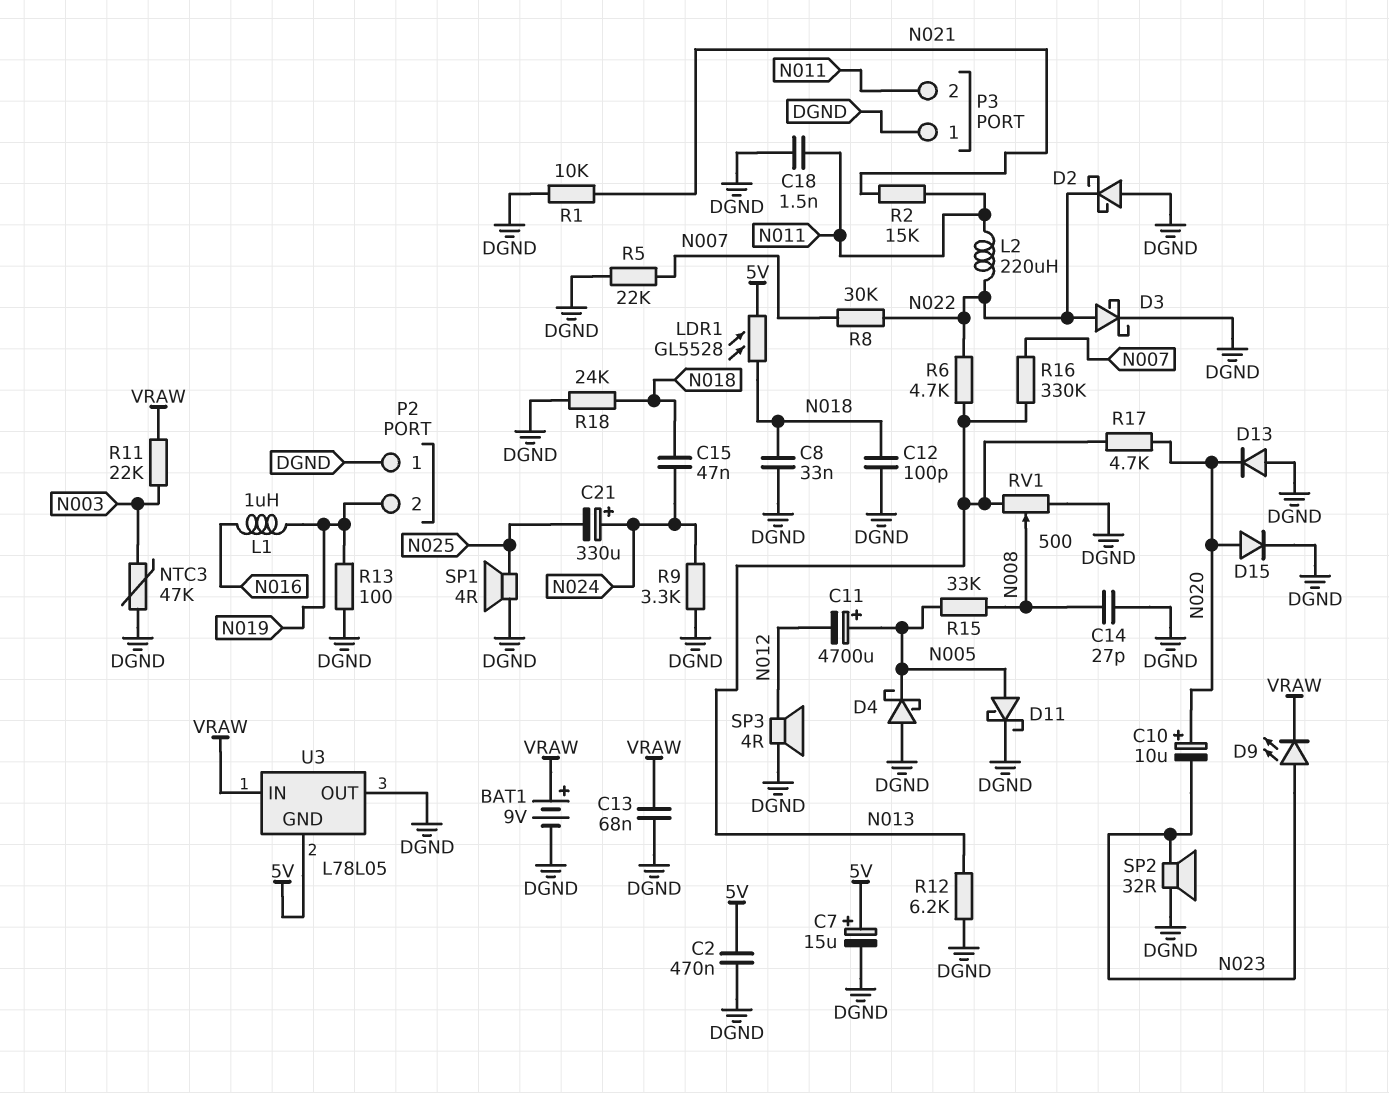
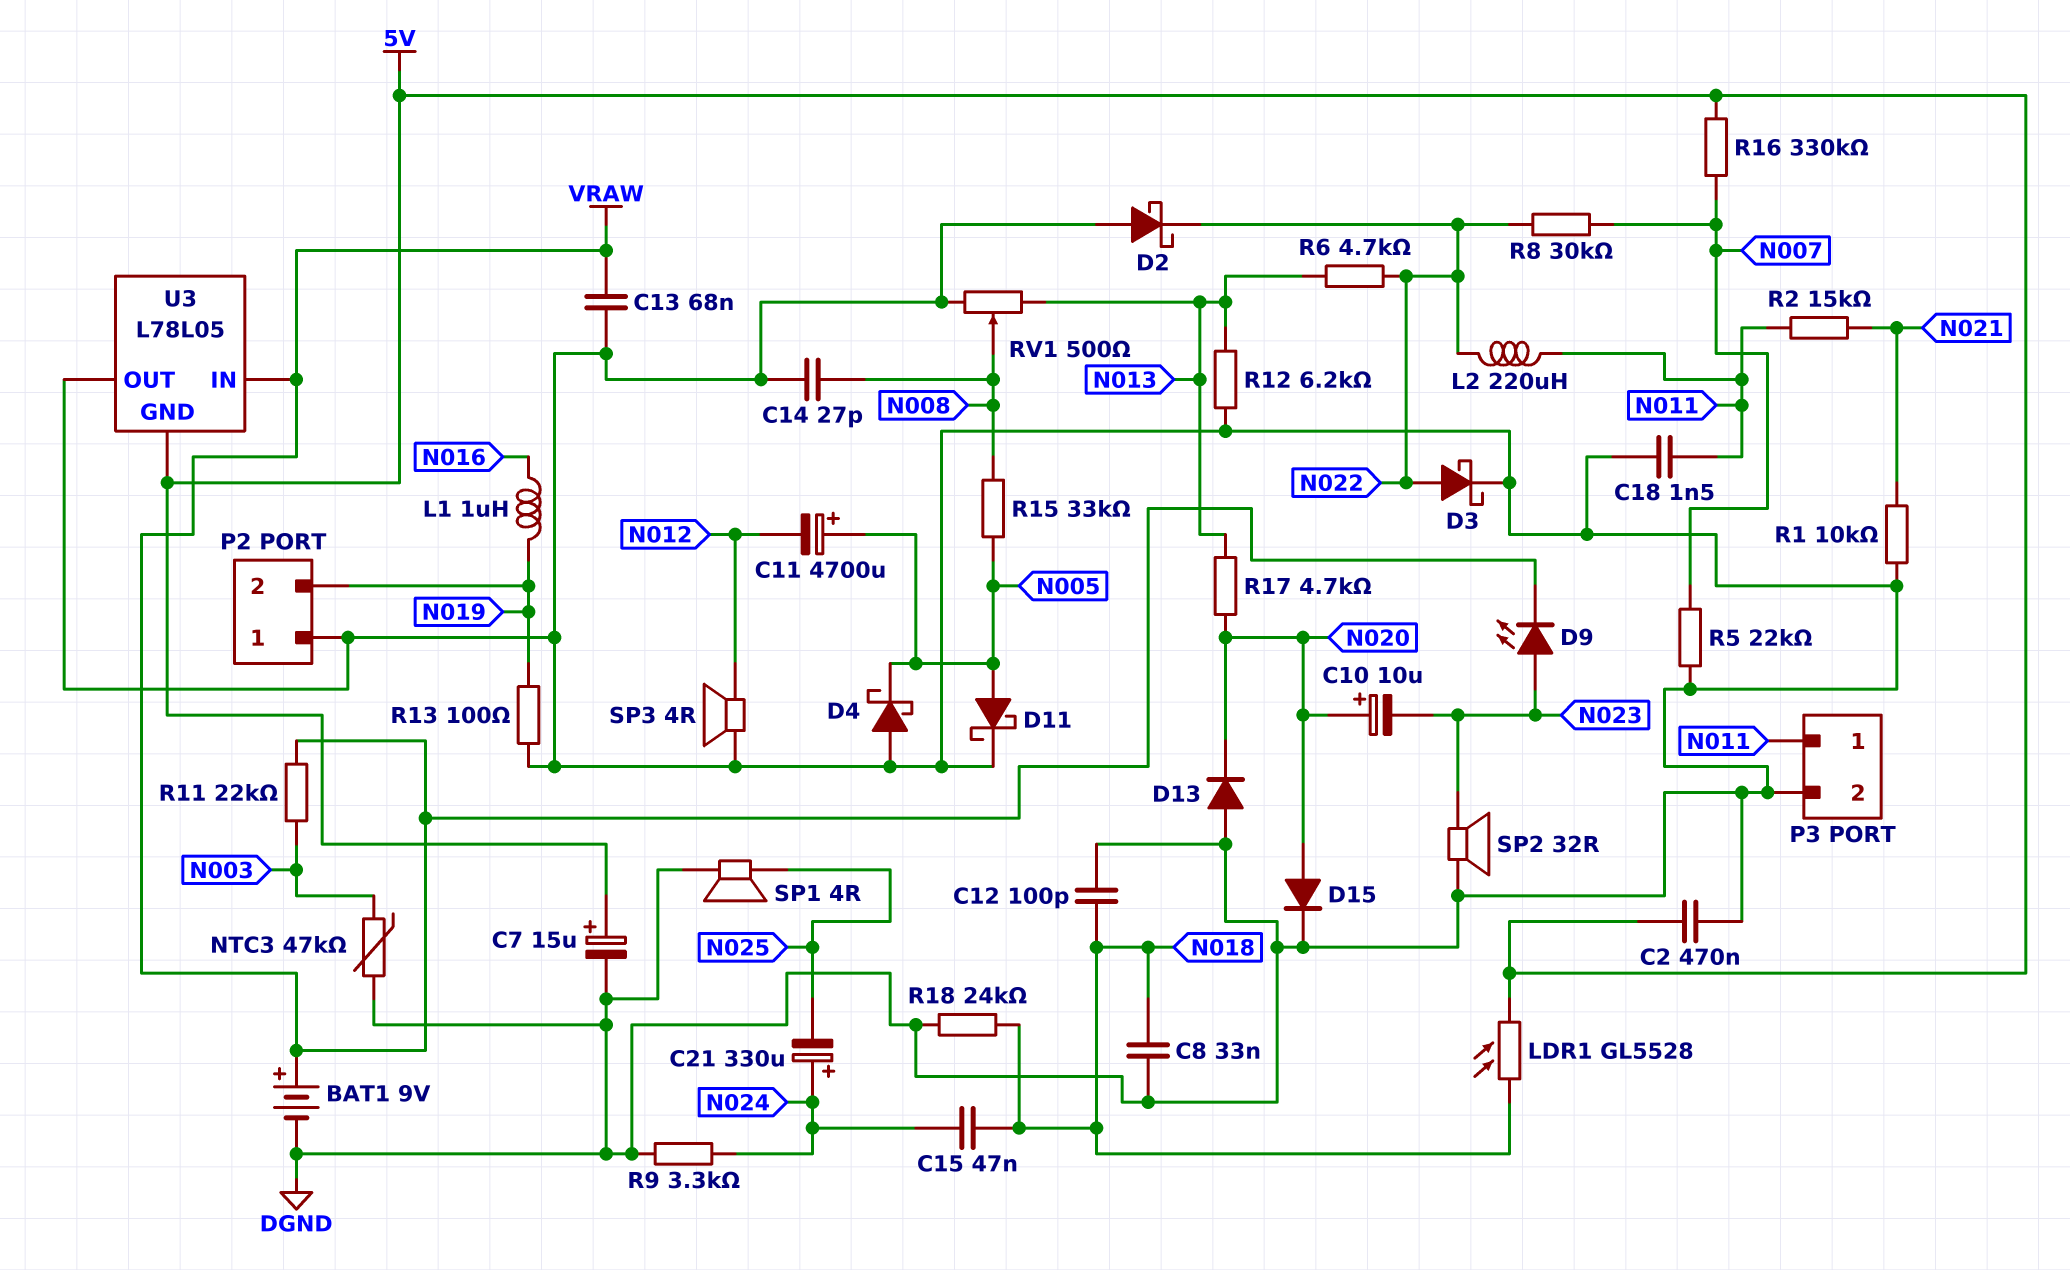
P3 pin 1: DGND -> N011
P3 pin 2: N011 -> DGND
R16: 330k (N007, N013) -> 330k (5V, N007)

